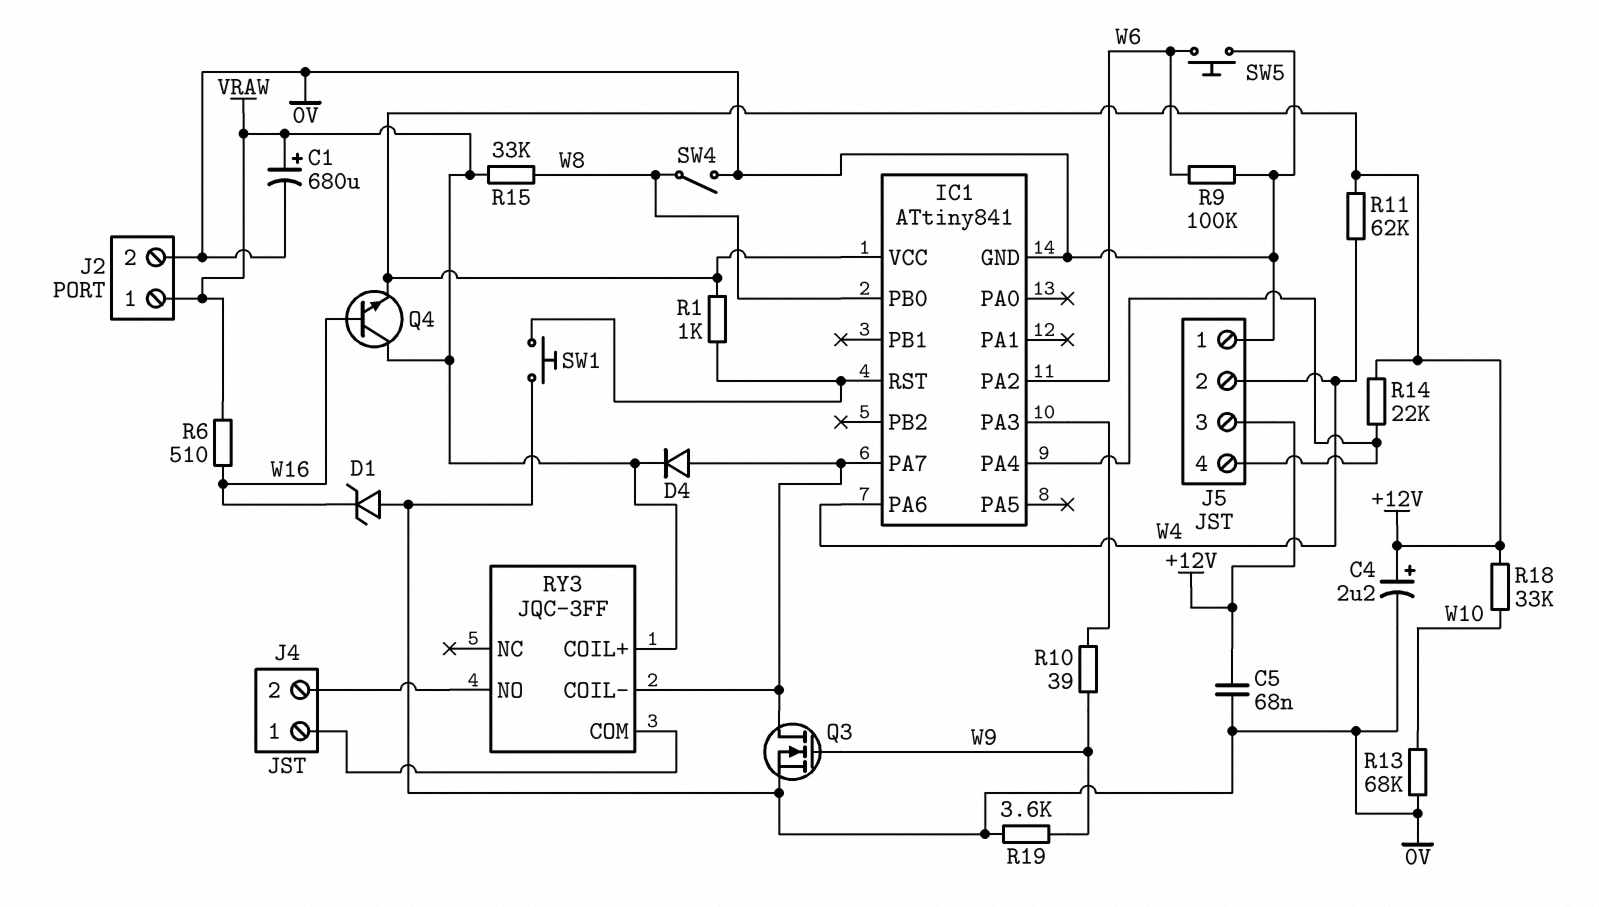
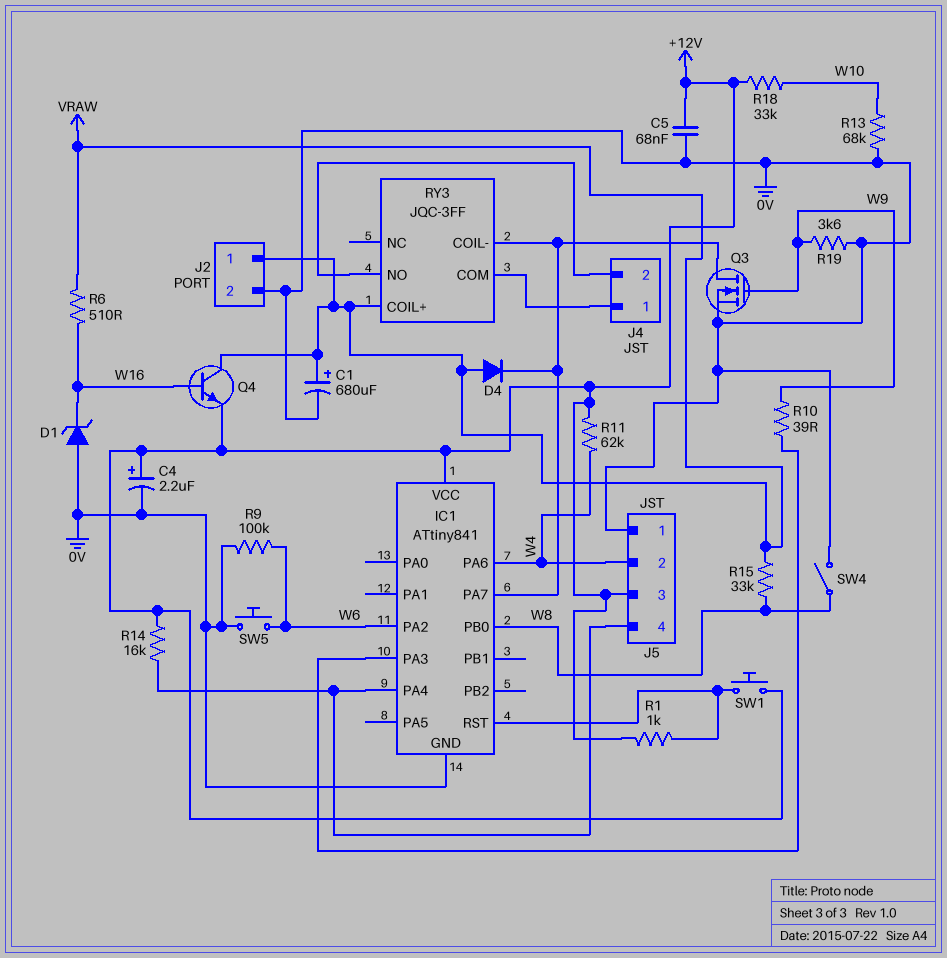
D4: diode (A IC1/PA7, K VRAW) -> diode (A VRAW, K IC1/PA7)
R14: 22k (+12V, IC1/PA4) -> 16k (+12V, IC1/PA4)
SW1: button (0V, IC1/RST) -> button (+12V, IC1/RST)

